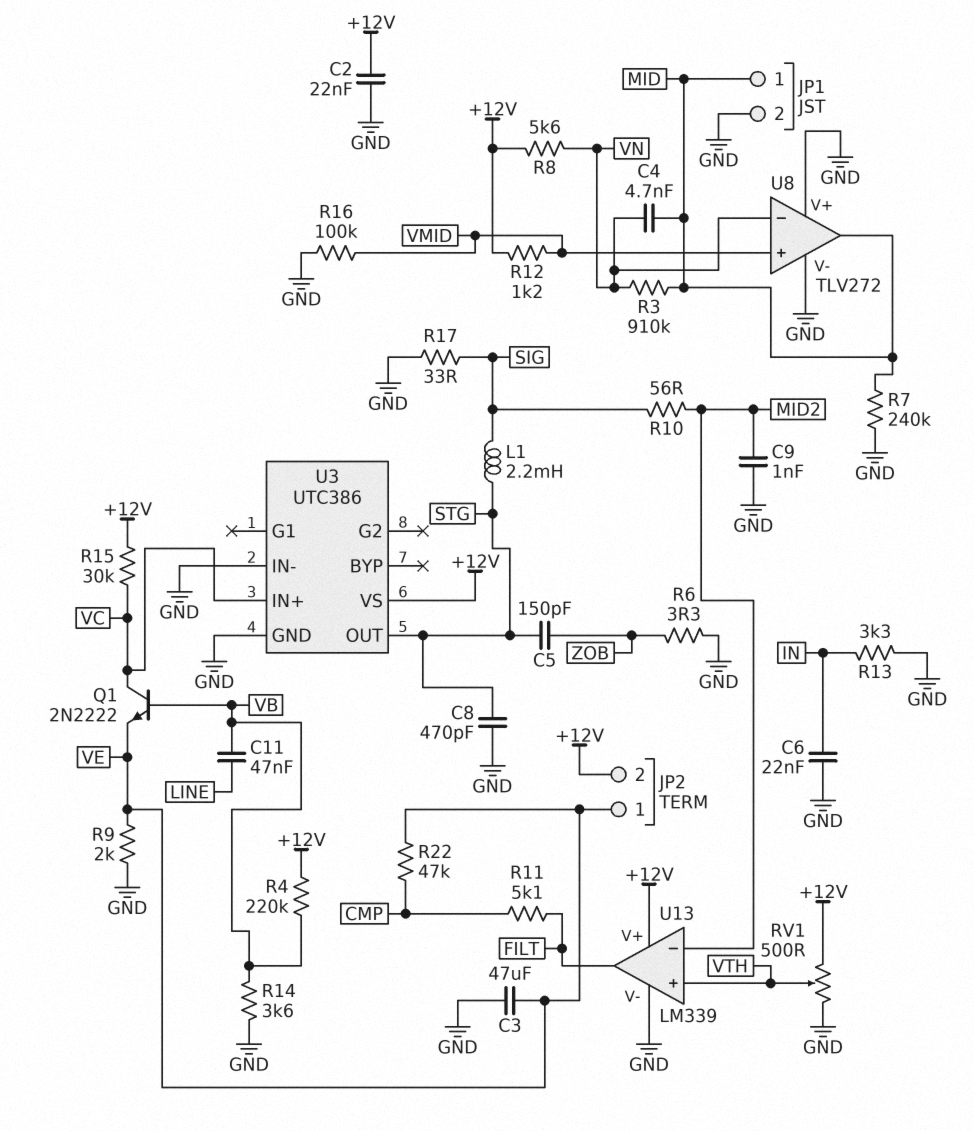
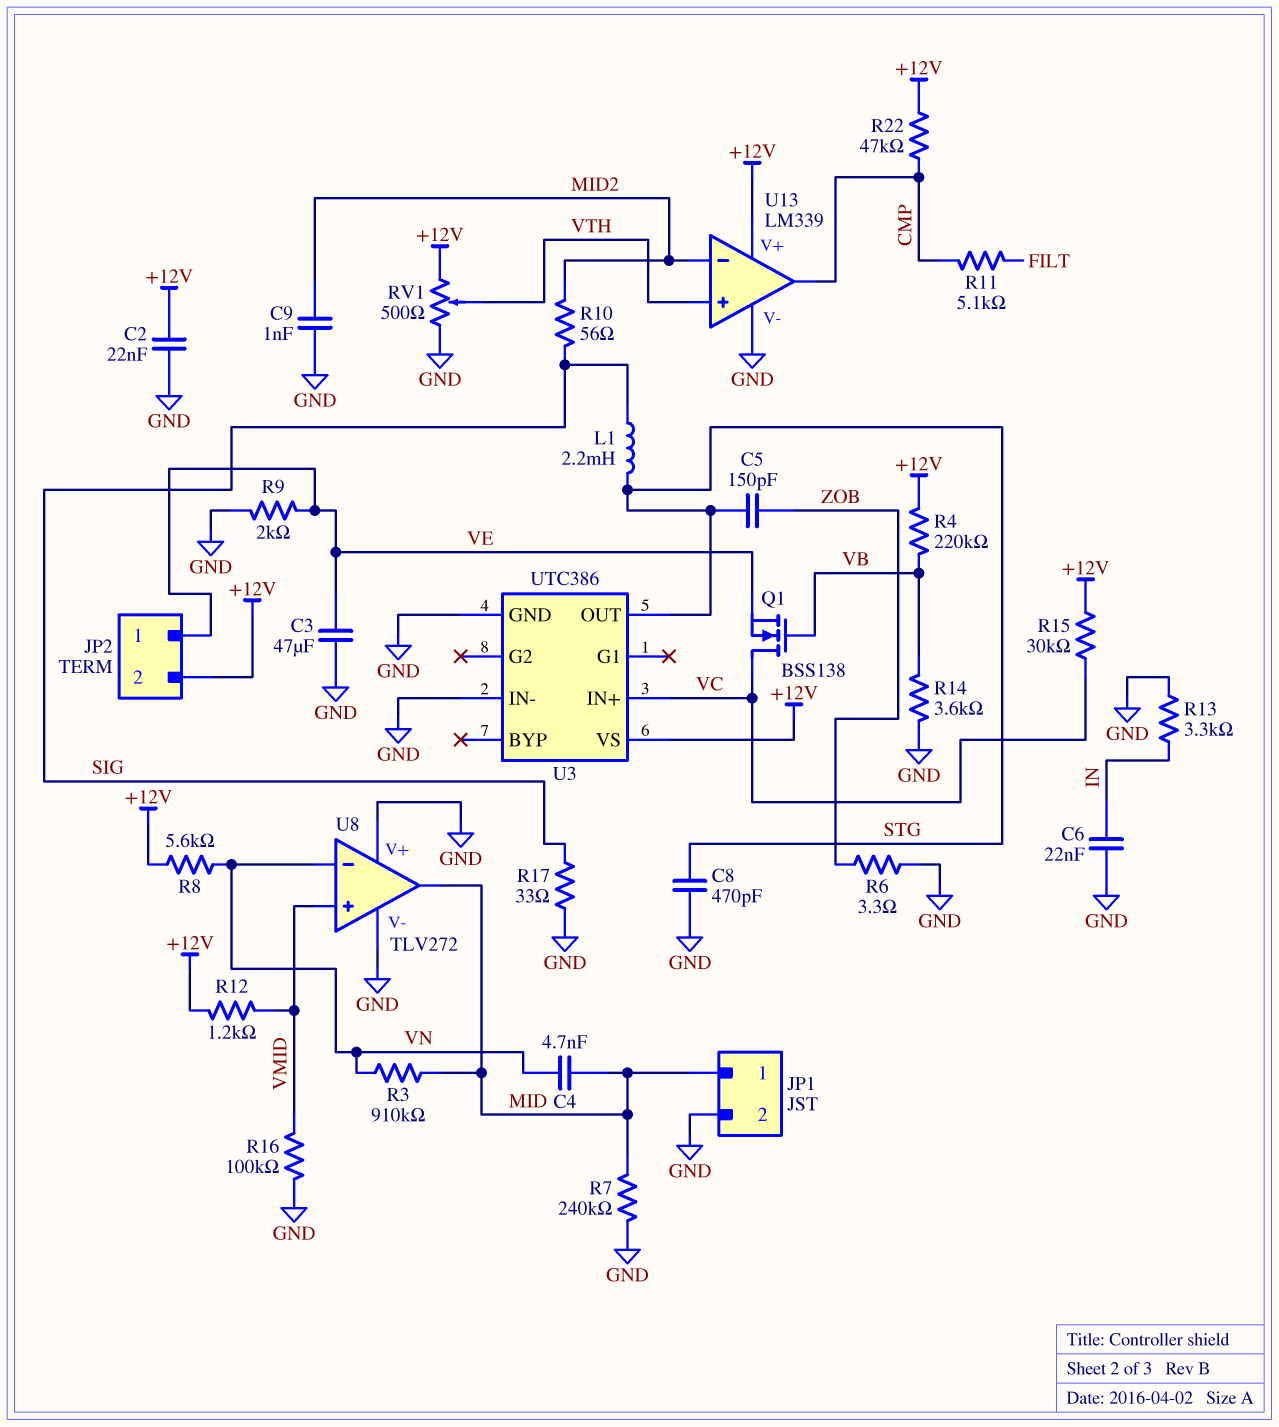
C11: 47nF (LINE, VB) -> none
Q1: NPN 2N2222 (B VB, C VC, E VE) -> NMOS BSS138 (G VB, D VC, S VE)
R22: 47k (CMP, VE) -> 47k (+12V, CMP)
U13 pin out: FILT -> CMP

